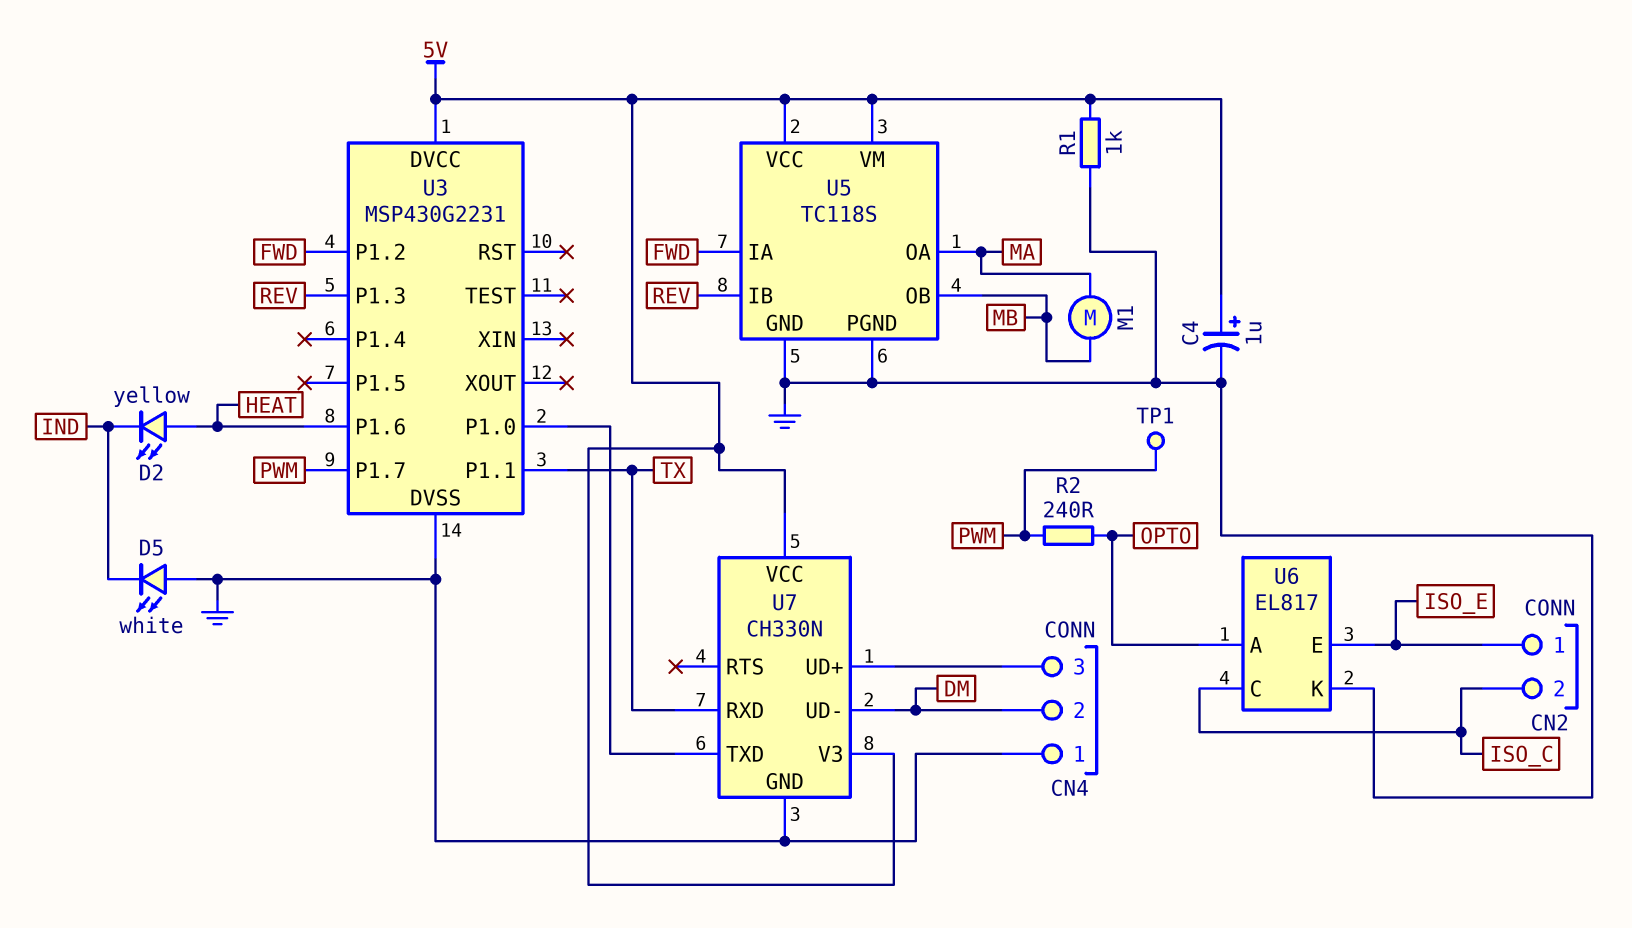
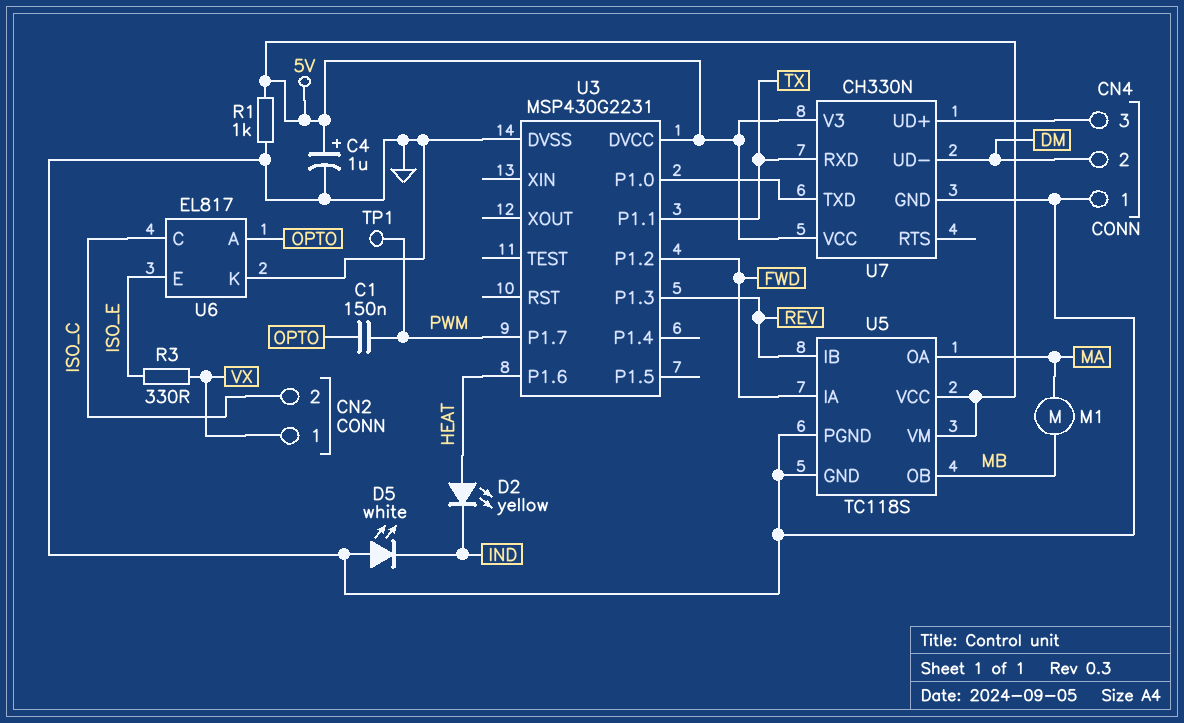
C1: none -> 150nF (OPTO, PWM)
CN2 pin 1: ISO_E -> VX
R2: 240 (OPTO, PWM) -> none
R3: none -> 330 (ISO_E, VX)

